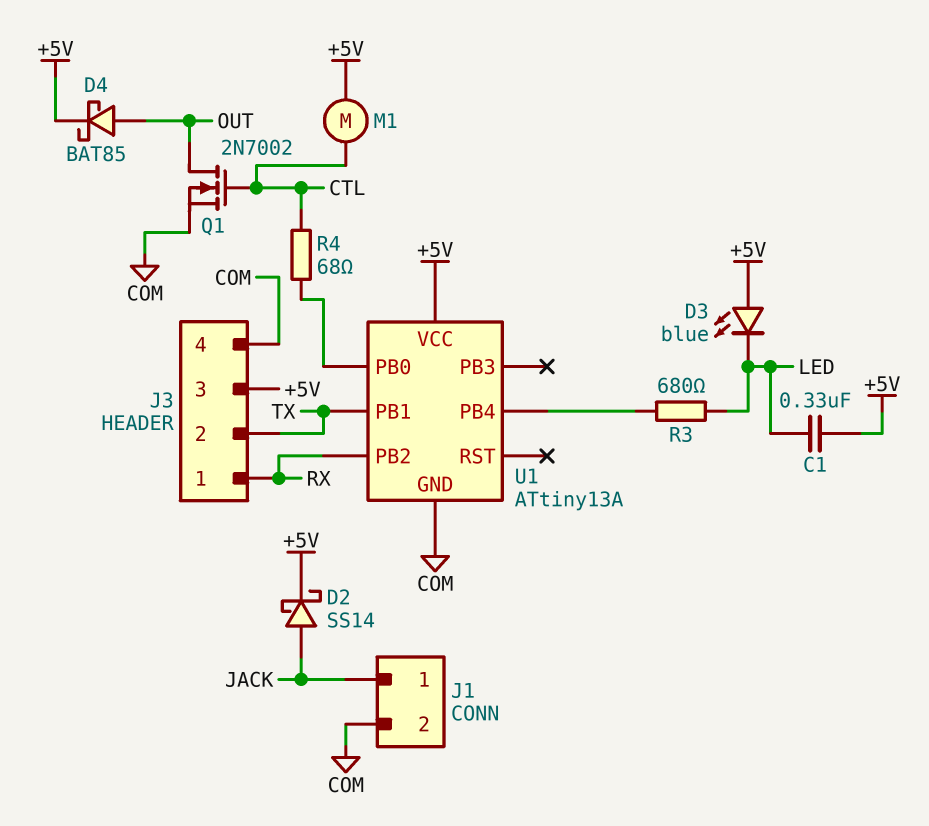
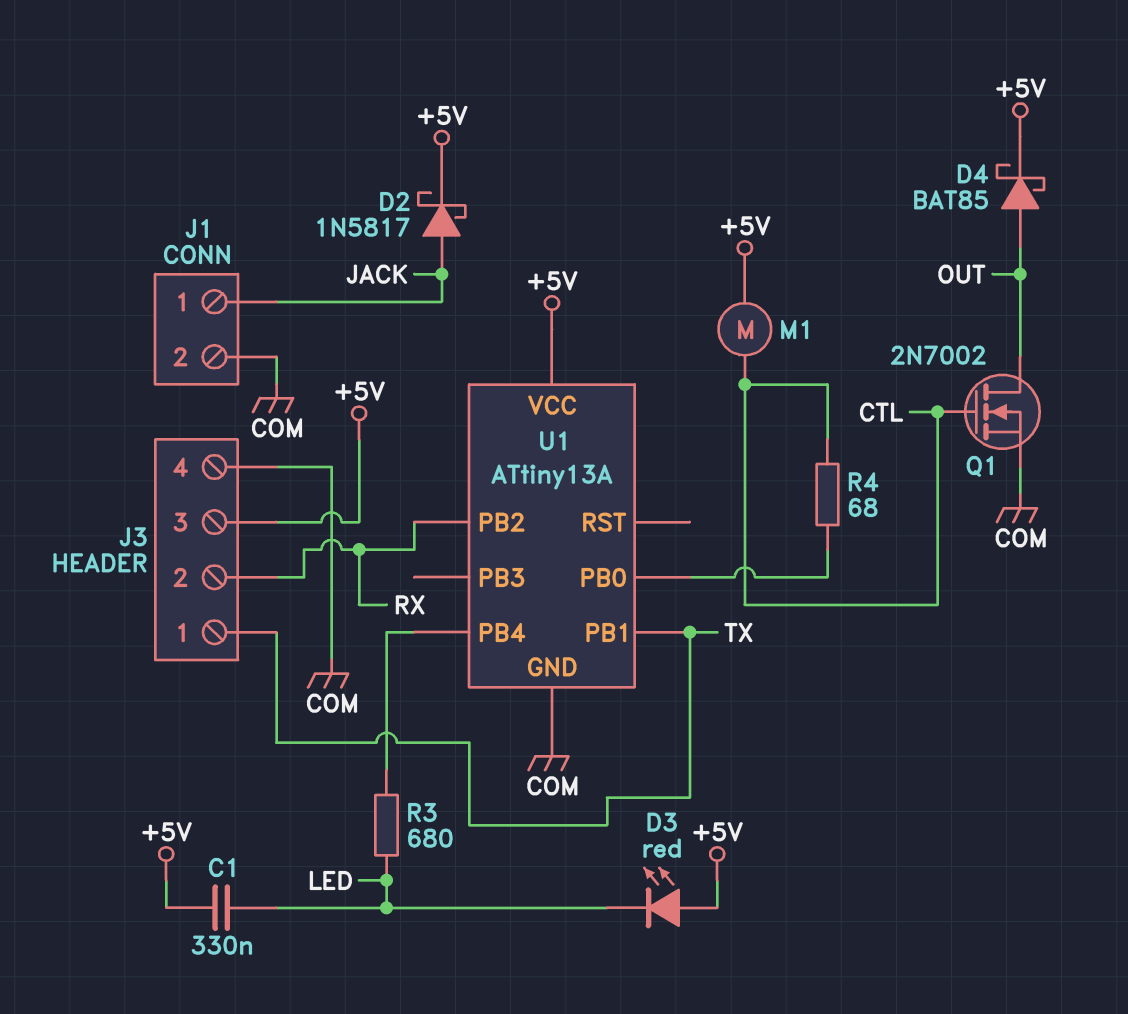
D2: schottky SS14 (A JACK, K +5V) -> schottky 1N5817 (A JACK, K +5V)
D3: LED blue (A +5V, K LED) -> LED red (A +5V, K LED)
J3 pin 1: RX -> TX
J3 pin 2: TX -> RX

